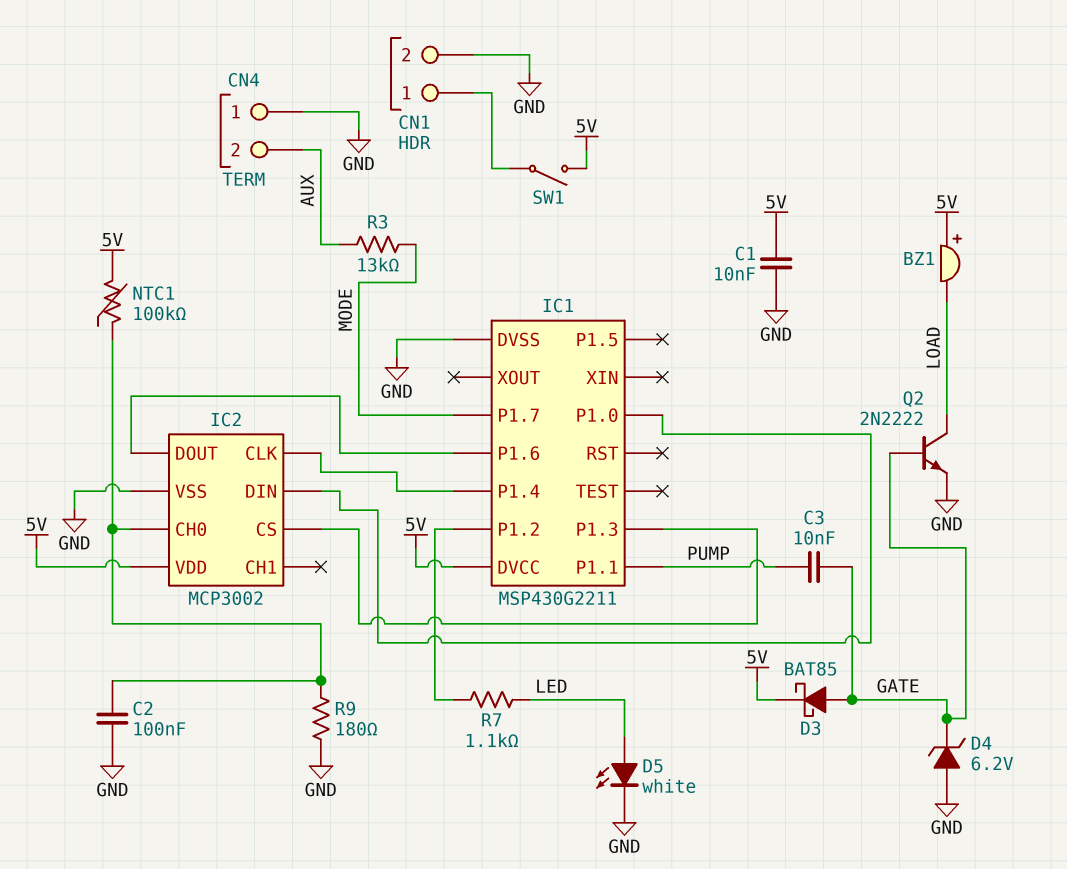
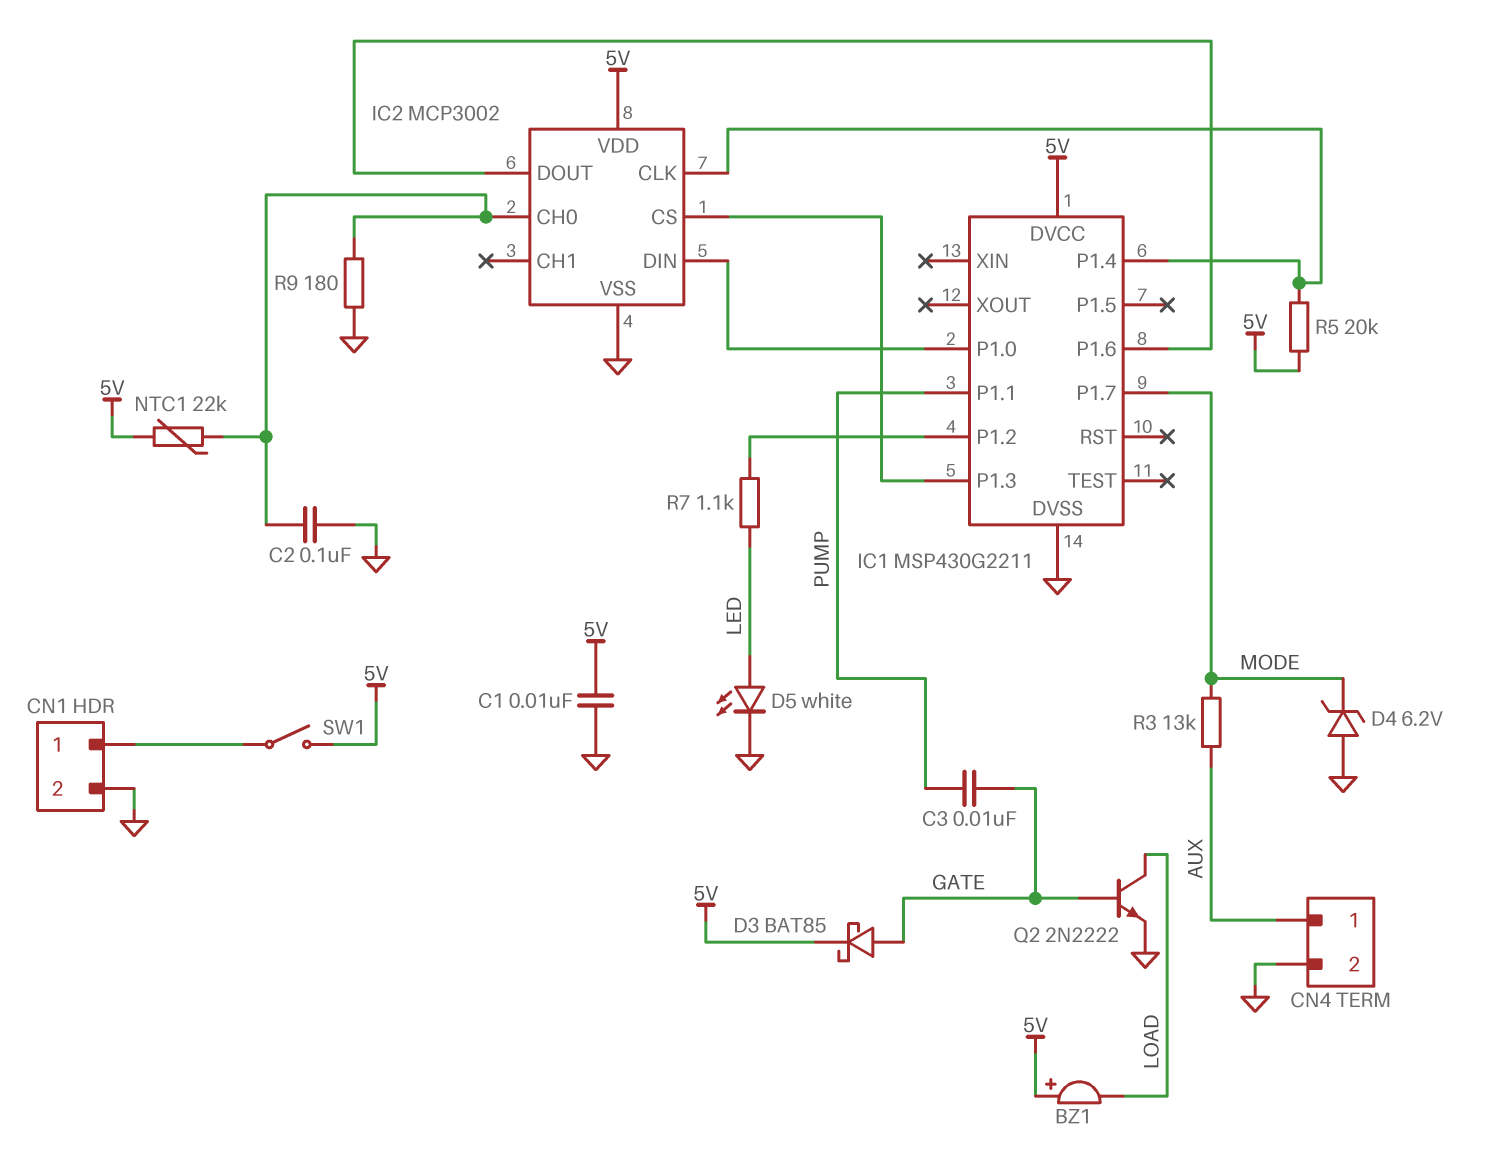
CN4 pin 1: GND -> AUX
CN4 pin 2: AUX -> GND
D4: zener 6.2V (A GND, K GATE) -> zener 6.2V (A GND, K MODE)
NTC1: 100k (5V, IC2/CH0) -> 22k (5V, IC2/CH0)
R5: none -> 20k (5V, IC1/P1.4)

